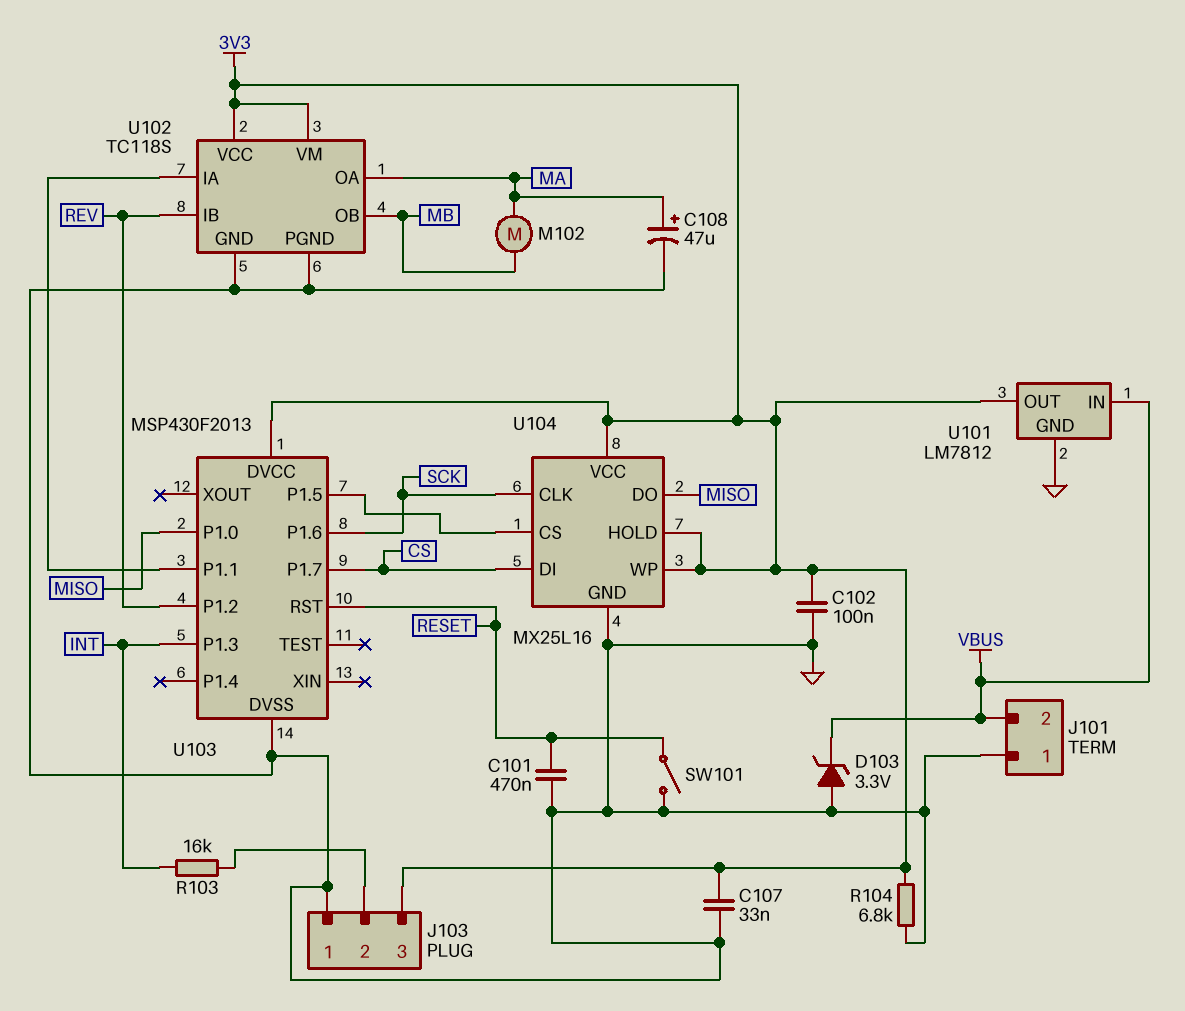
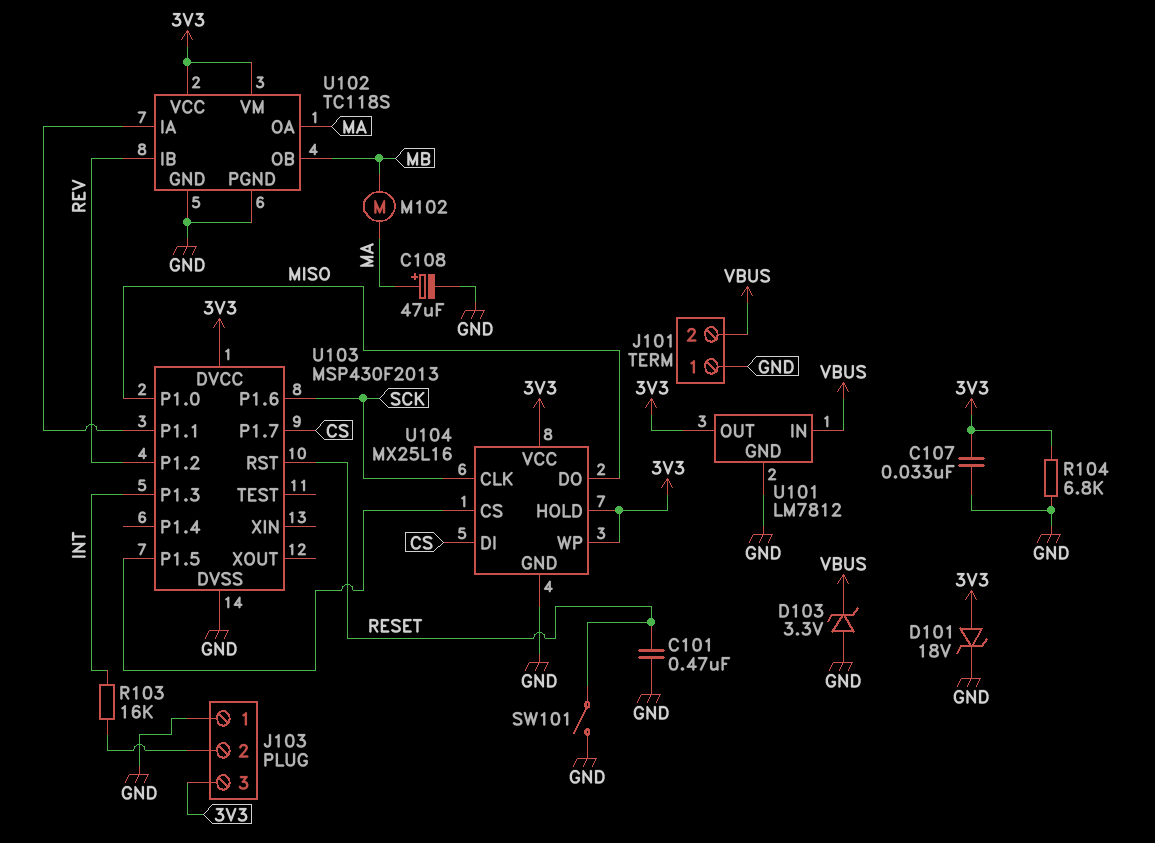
C102: 100nF (3V3, GND) -> none
D101: none -> zener 18V (A 3V3, K GND)

